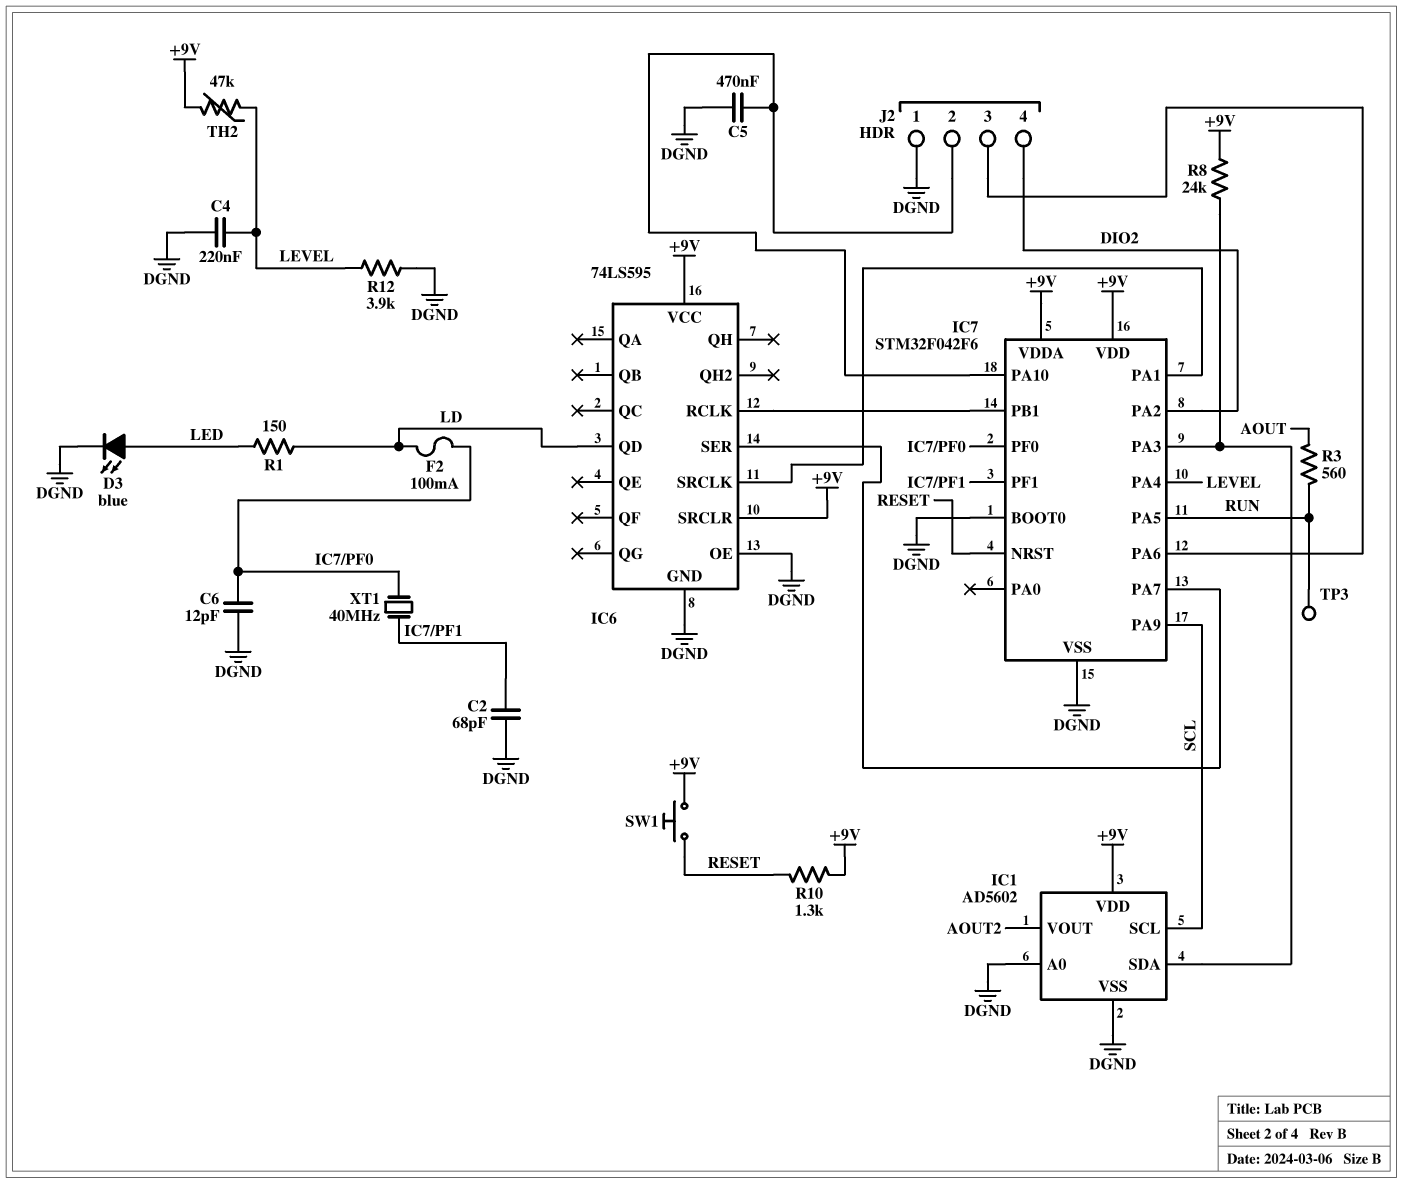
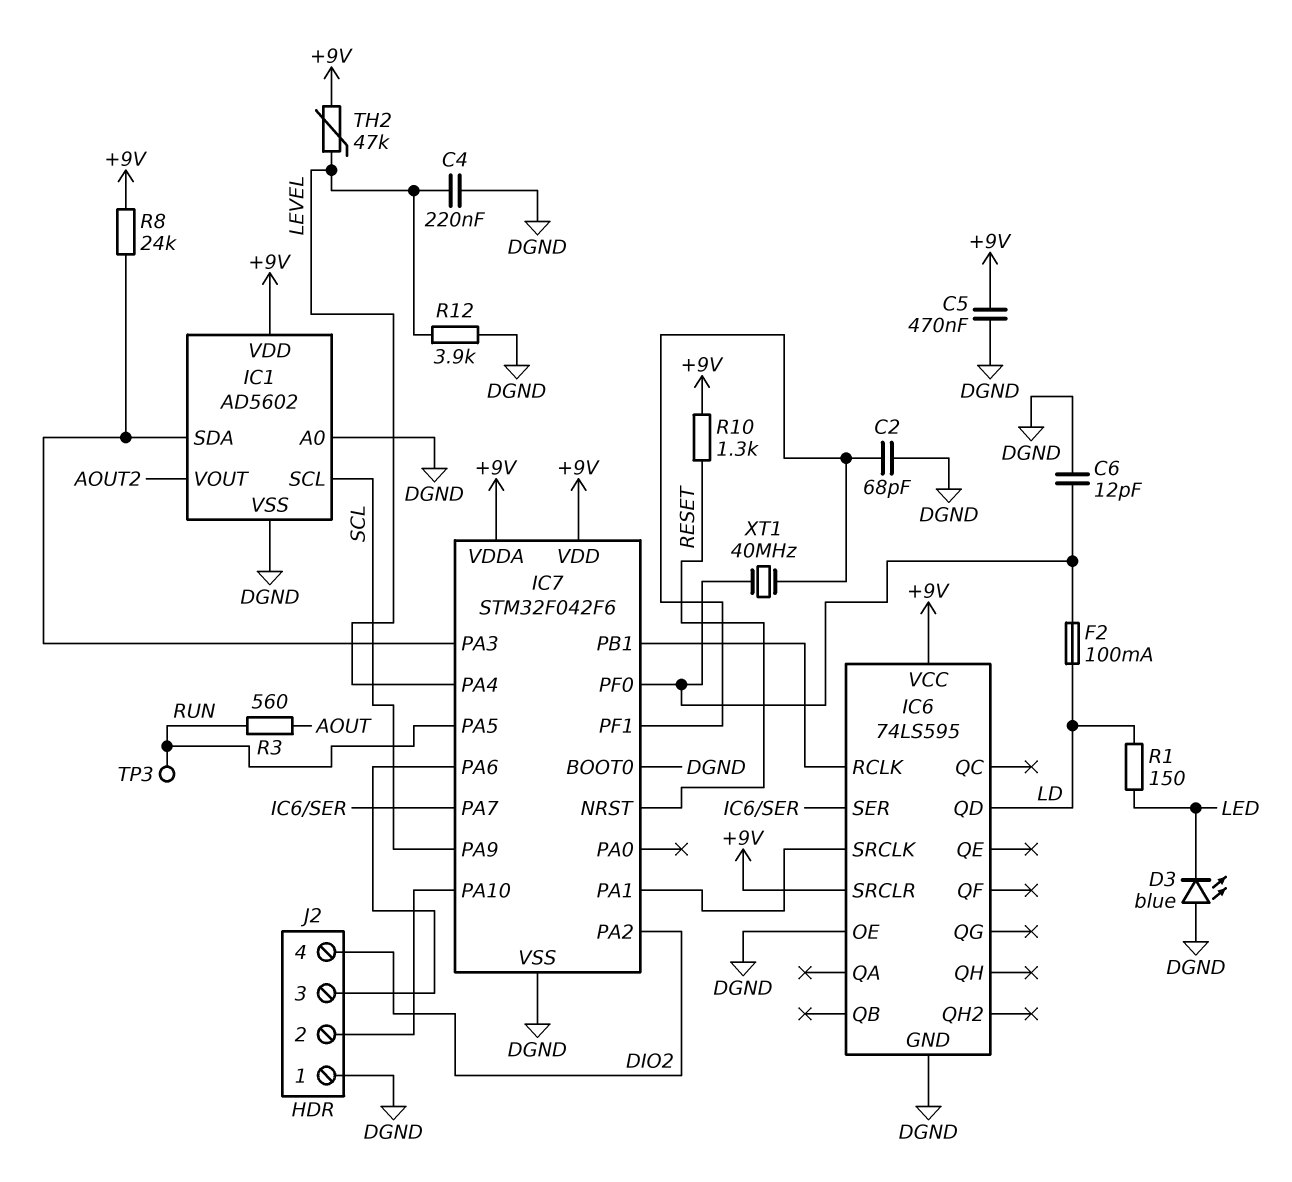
C5: 470nF (DGND, IC7/PA10) -> 470nF (+9V, DGND)
D3: LED blue (A LED, K DGND) -> LED blue (A DGND, K LED)
SW1: button (+9V, RESET) -> none

